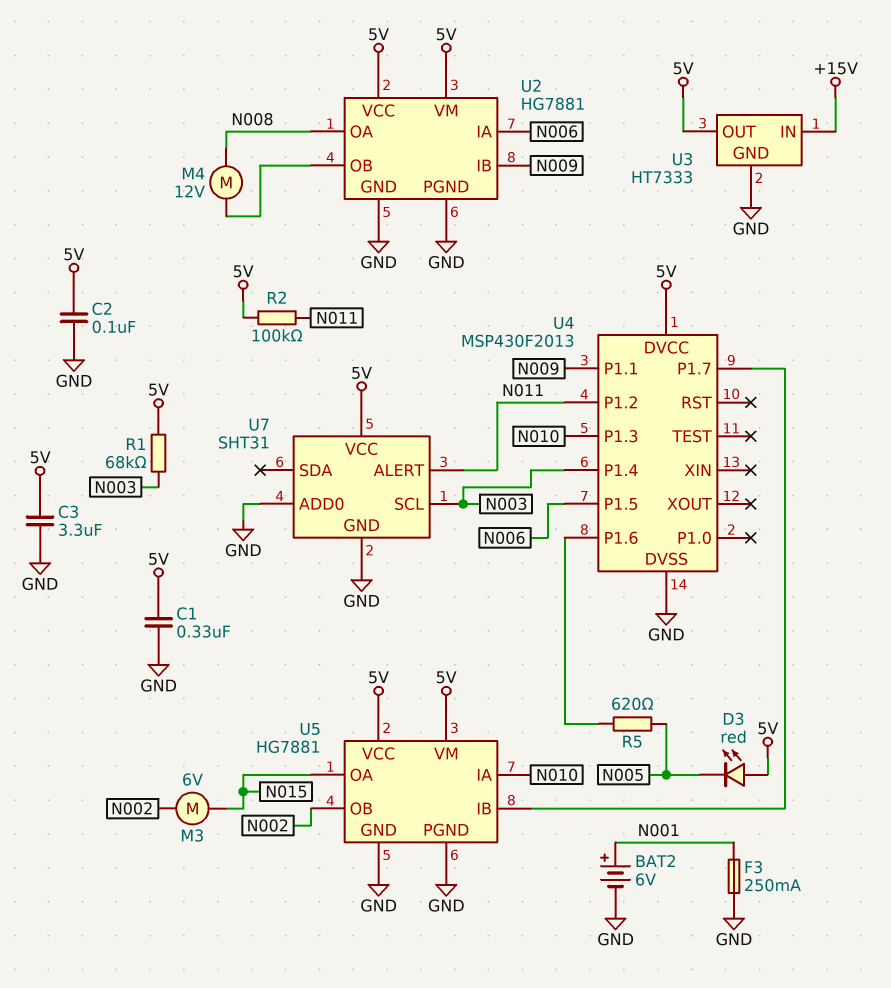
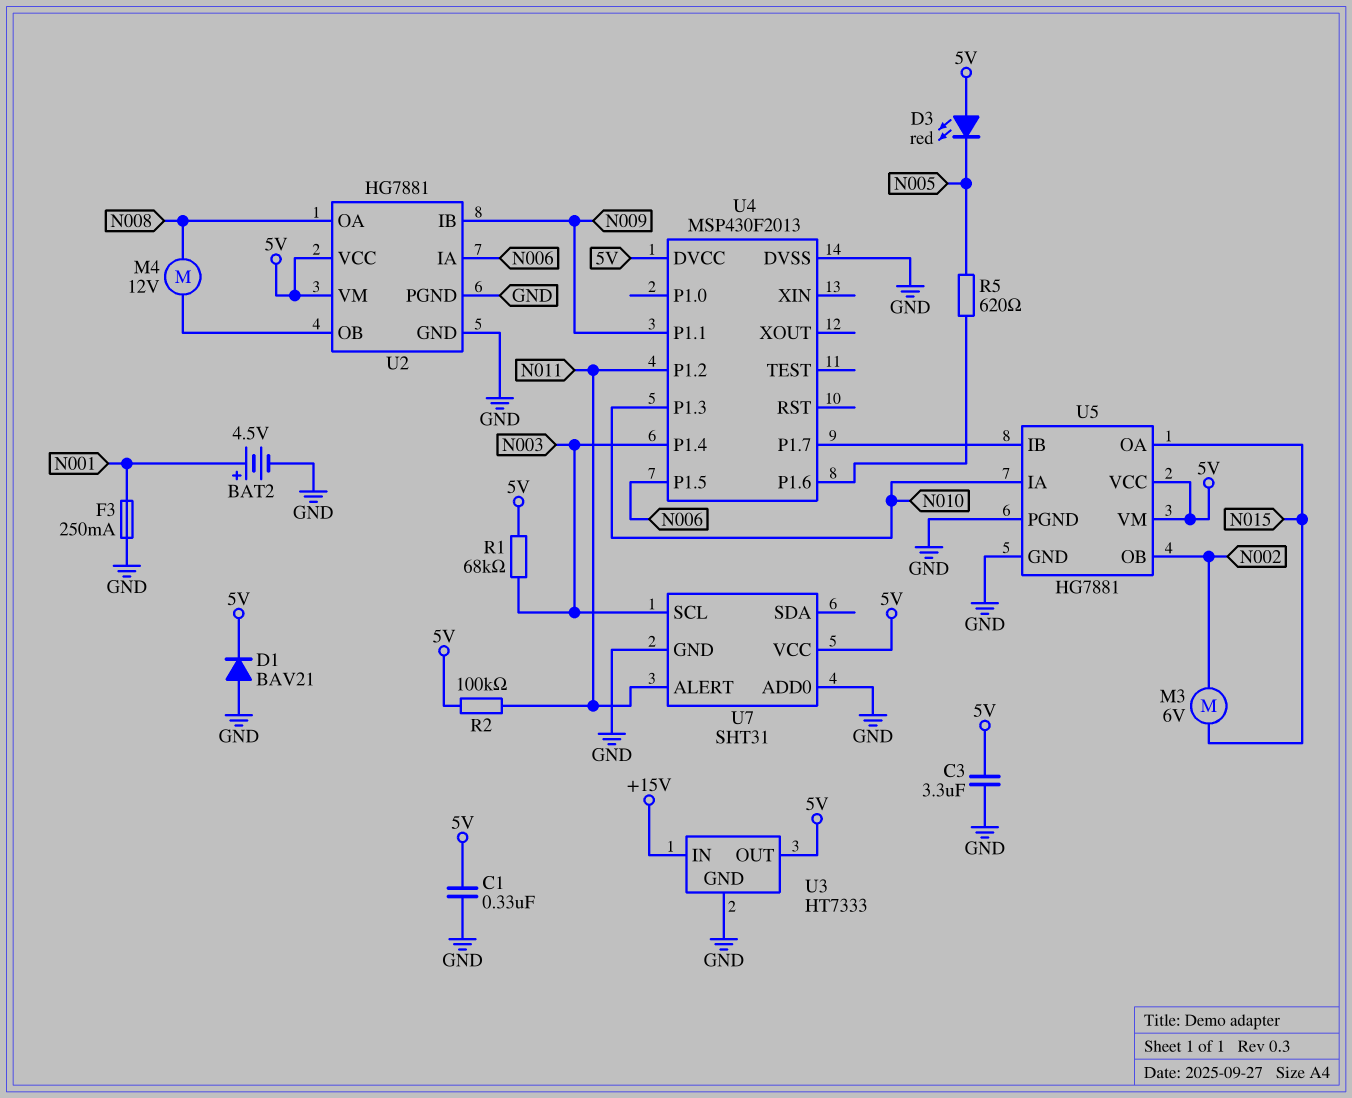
BAT2: 6V (plus N001, minus GND) -> 4.5V (plus N001, minus GND)
C2: 100nF (5V, GND) -> none
D1: none -> diode BAV21 (A GND, K 5V)

